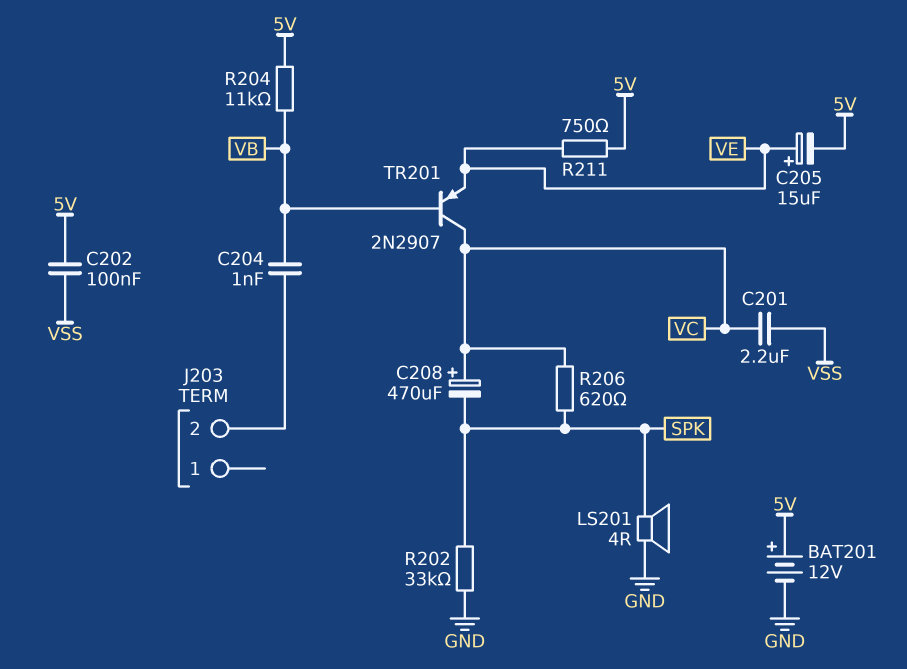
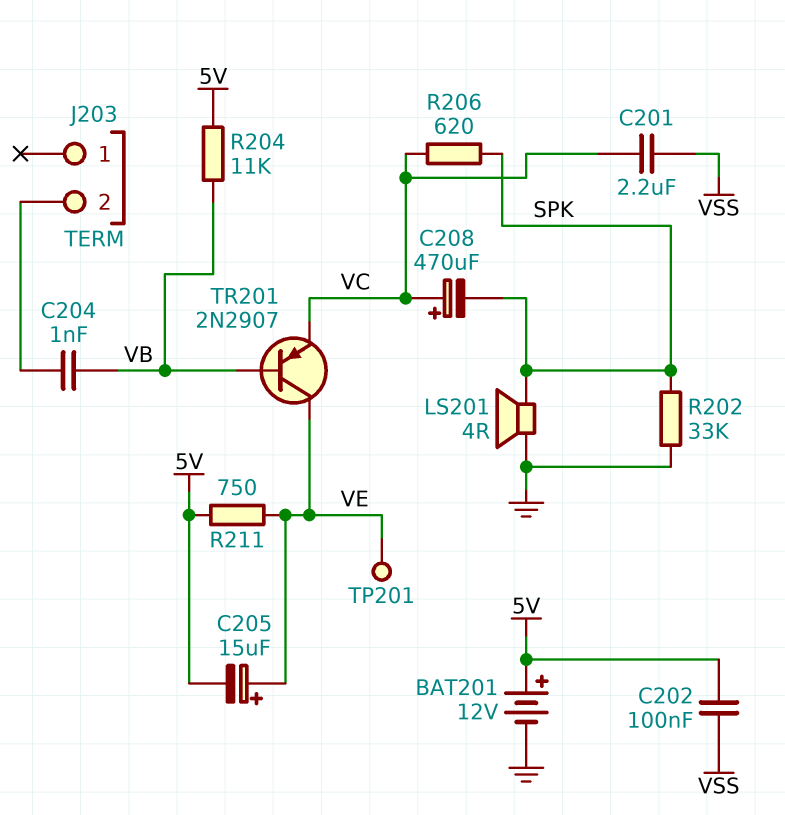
TP201: none -> test point (VE)
TR201: PNP 2N2907 (B VB, C VC, E VE) -> PNP 2N2907 (B VB, C VE, E VC)

